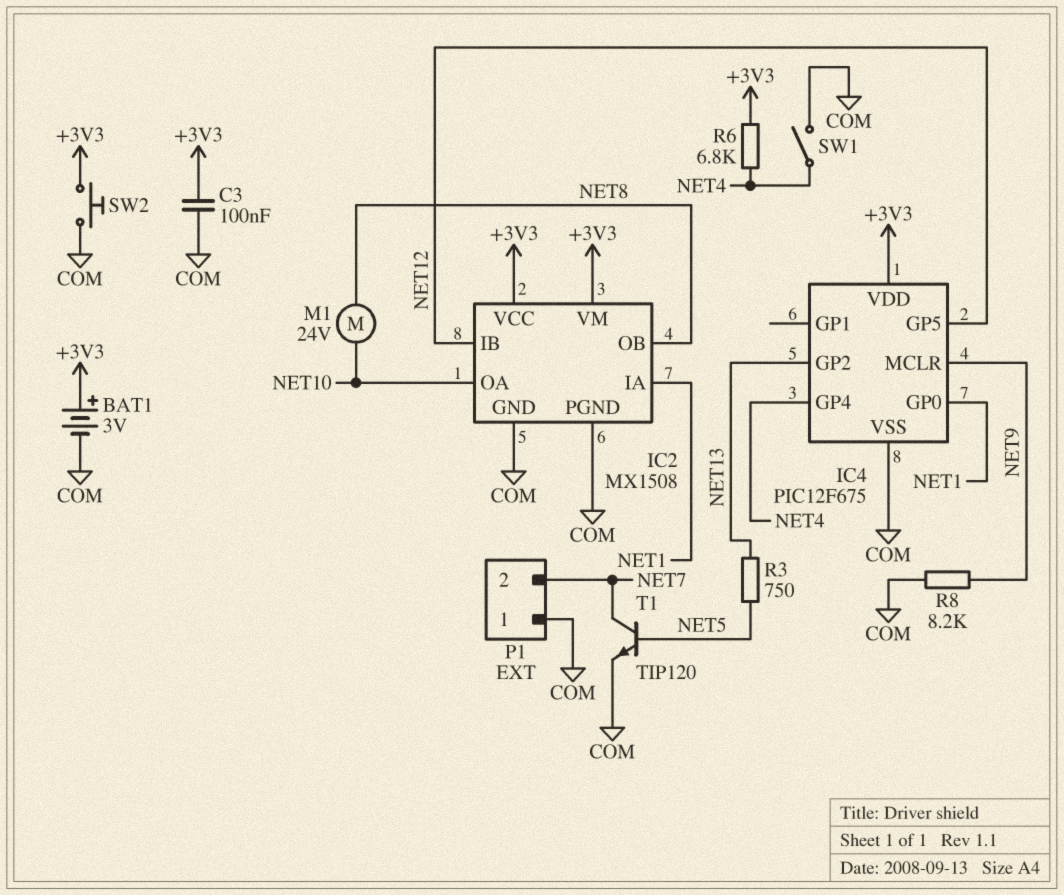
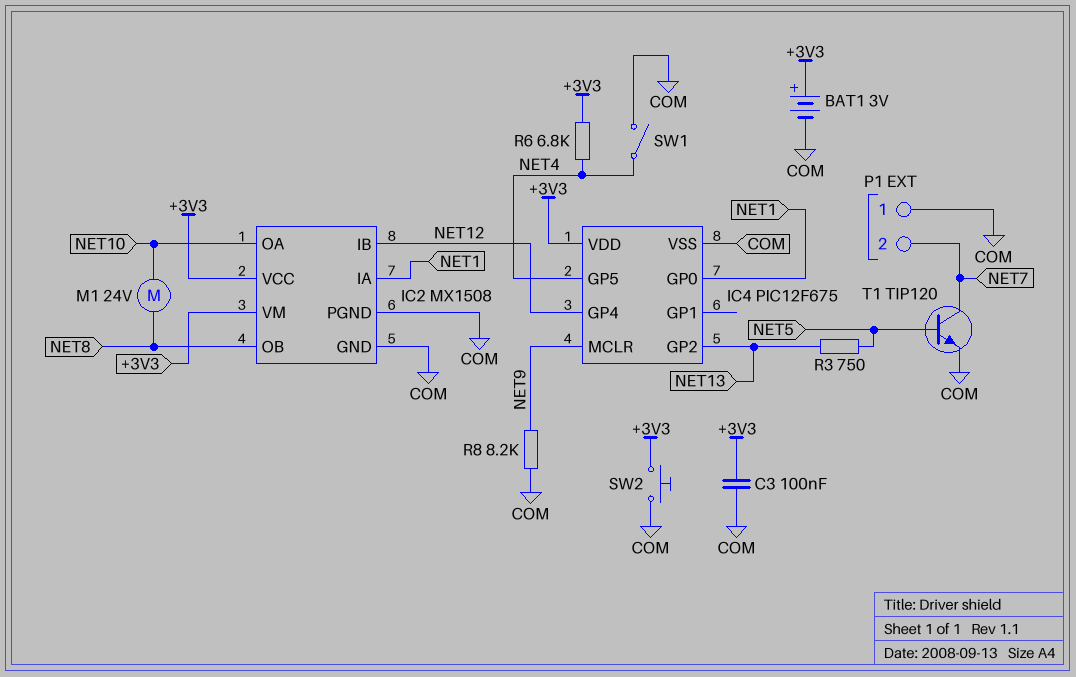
IC4 pin GP4: NET4 -> NET12
IC4 pin GP5: NET12 -> NET4

